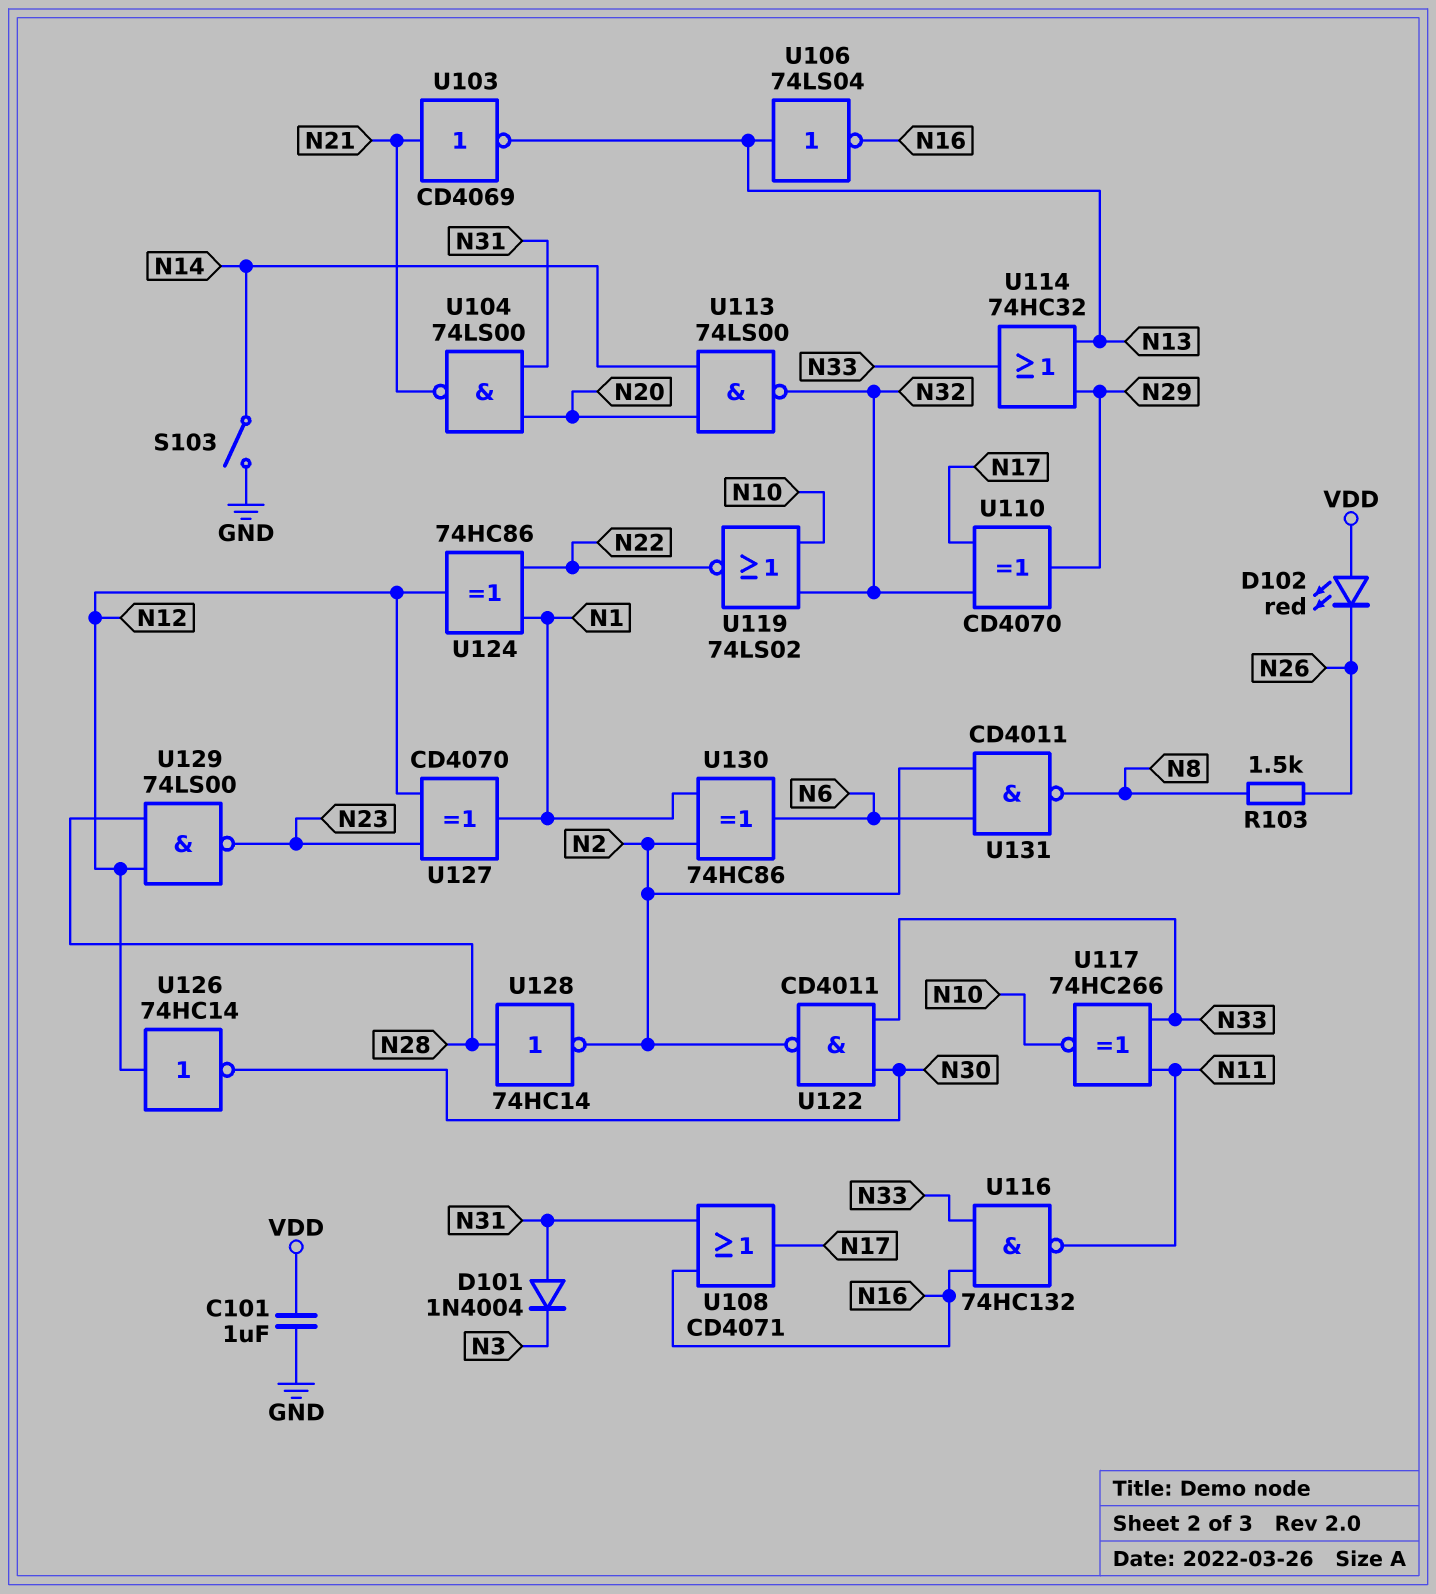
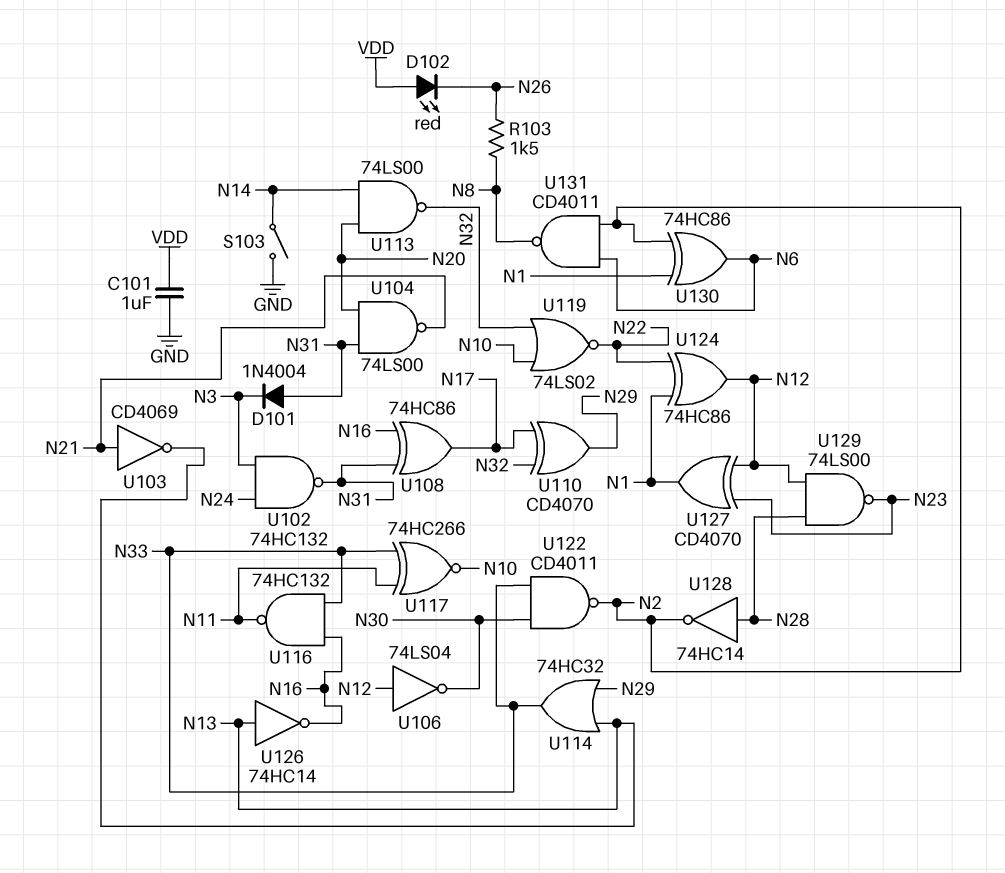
U102: none -> NAND 74HC132 (in N3, in N24, out N31)
U106: NOT 74LS04 (in N13, out N16) -> NOT 74LS04 (in N12, out N30)
U108: OR CD4071 (in N16, in N31, out N17) -> XOR 74HC86 (in N16, in N31, out N17)
U126: NOT 74HC14 (in N12, out N30) -> NOT 74HC14 (in N13, out N16)

